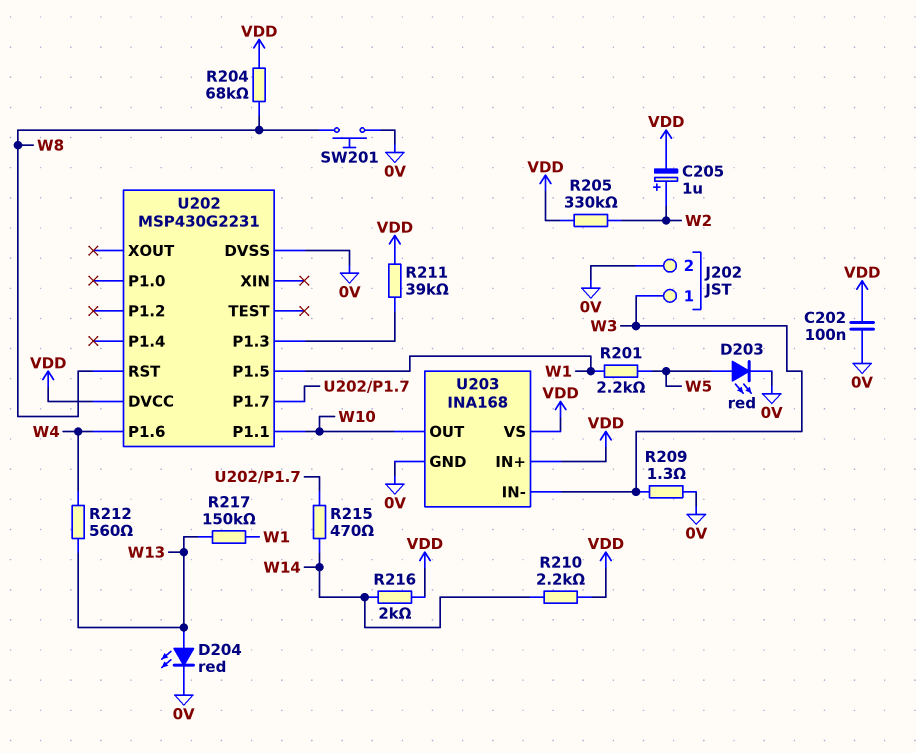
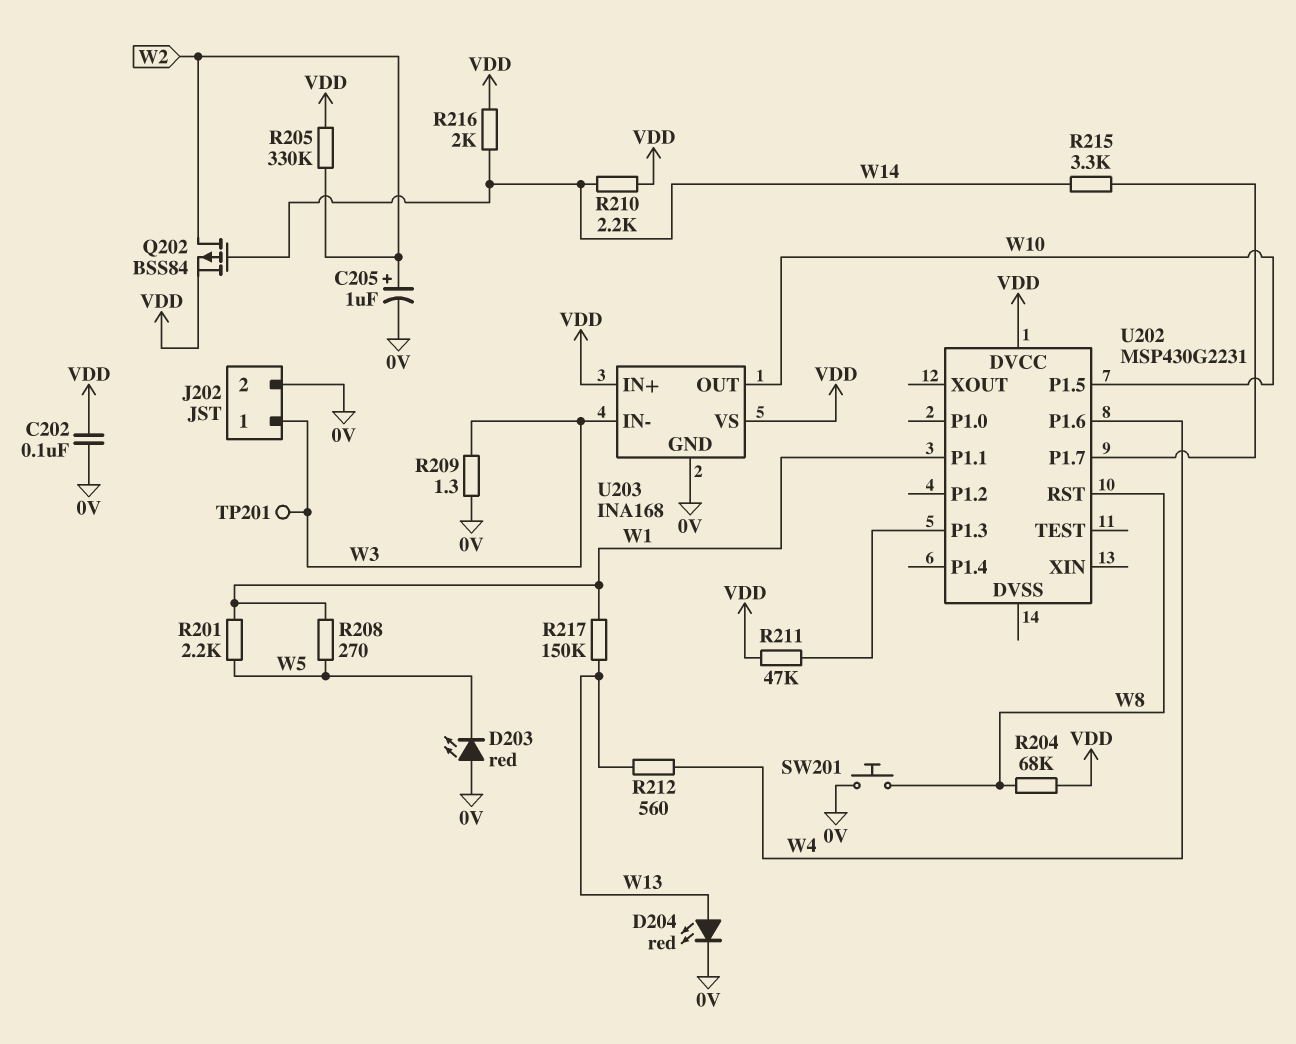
C205: 1uF (plus W2, minus VDD) -> 1uF (plus W2, minus 0V)
D203: LED red (A W5, K 0V) -> LED red (A 0V, K W5)
Q202: none -> PMOS BSS84 (G W14, D W2, S VDD)
R208: none -> 270 (W1, W5)
R211: 39k (U202/P1.3, VDD) -> 47k (U202/P1.3, VDD)
R215: 470 (U202/P1.7, W14) -> 3.3k (U202/P1.7, W14)
TP201: none -> test point (W3)
U202 pin DVSS: 0V -> none
U202 pin P1.1: W10 -> W1
U202 pin P1.5: W1 -> W10

